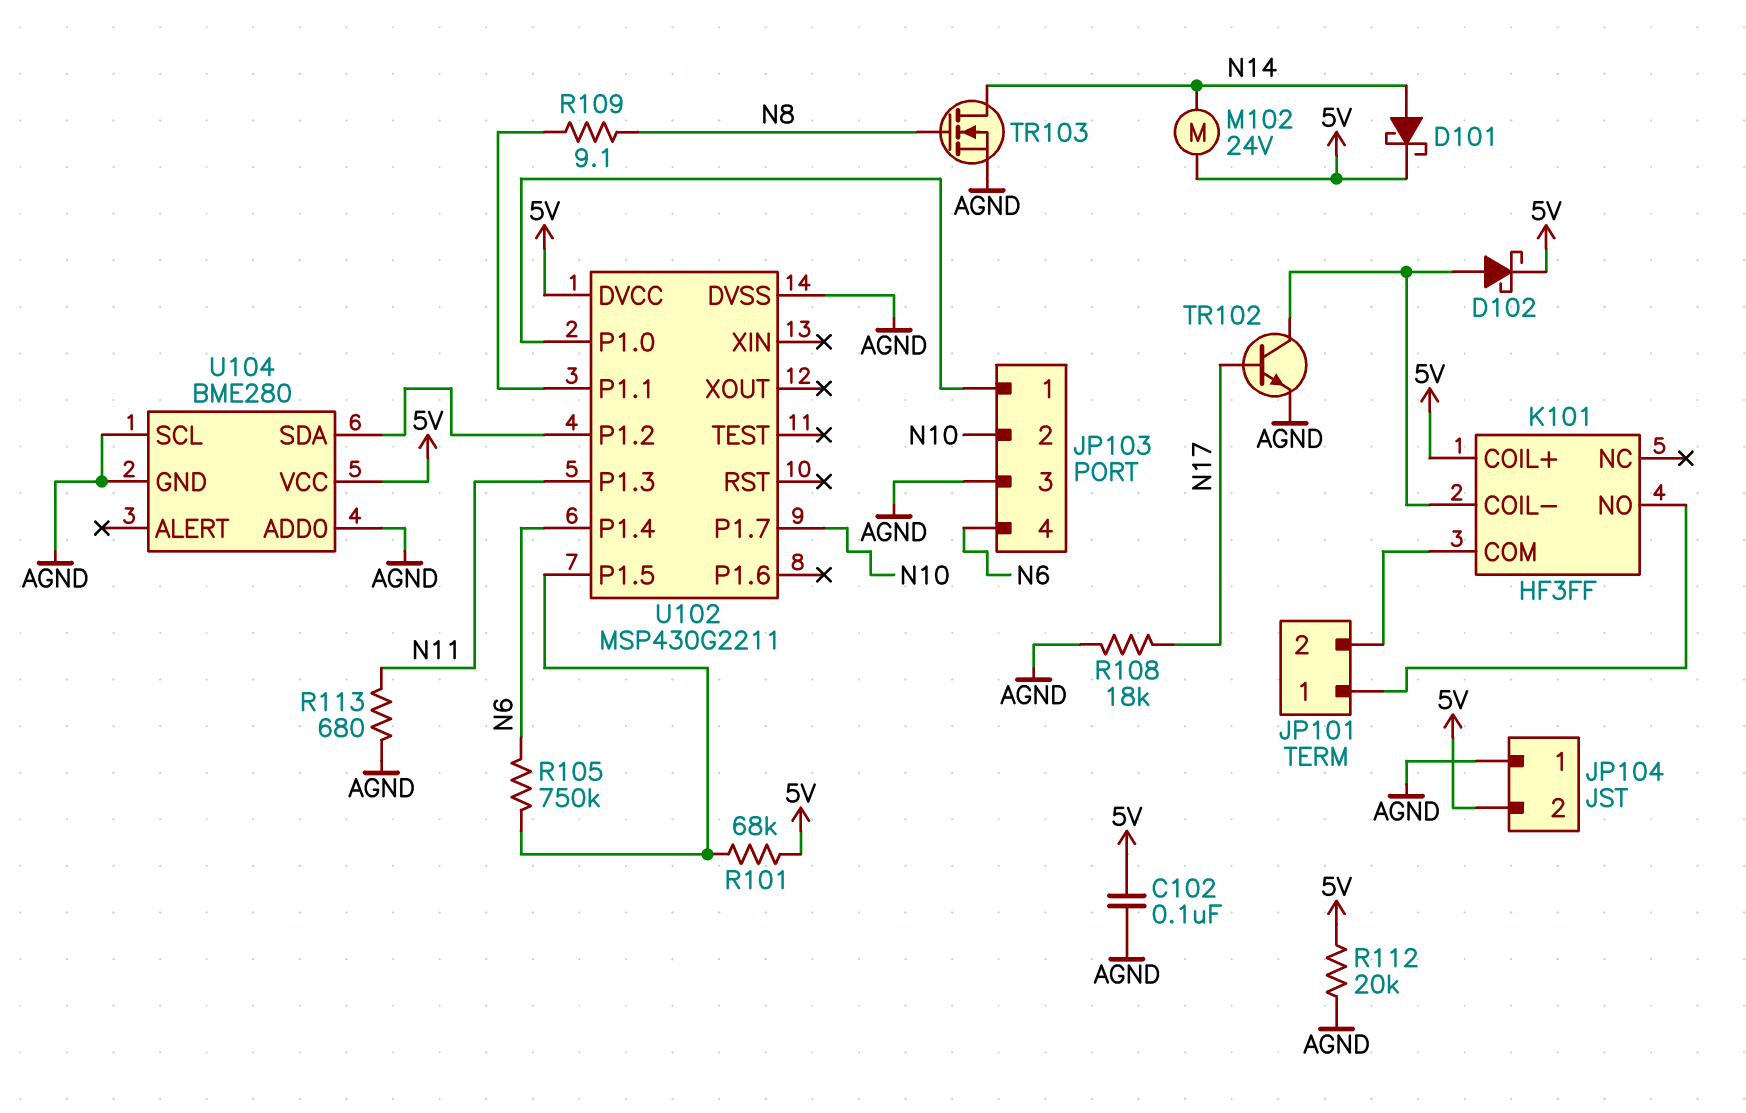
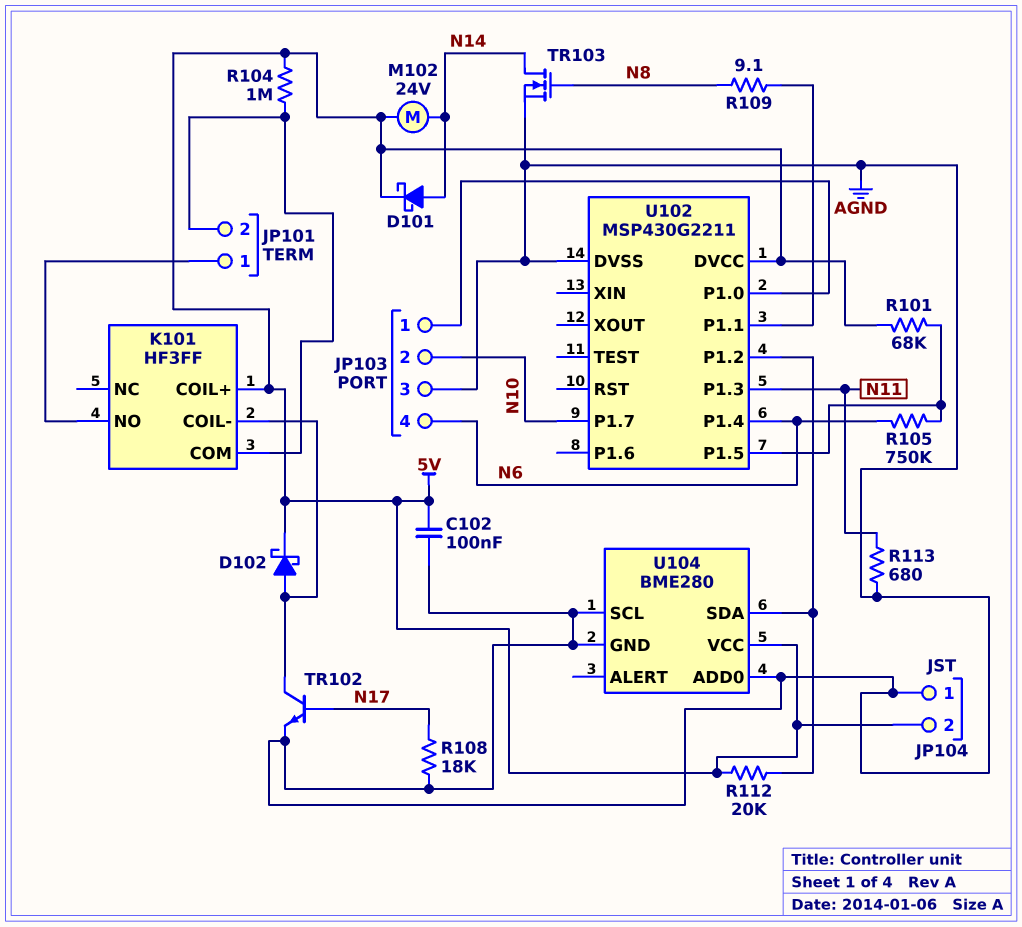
R104: none -> 1M (5V, JP101/2)
R112: 20k (5V, AGND) -> 20k (5V, U102/P1.2)

